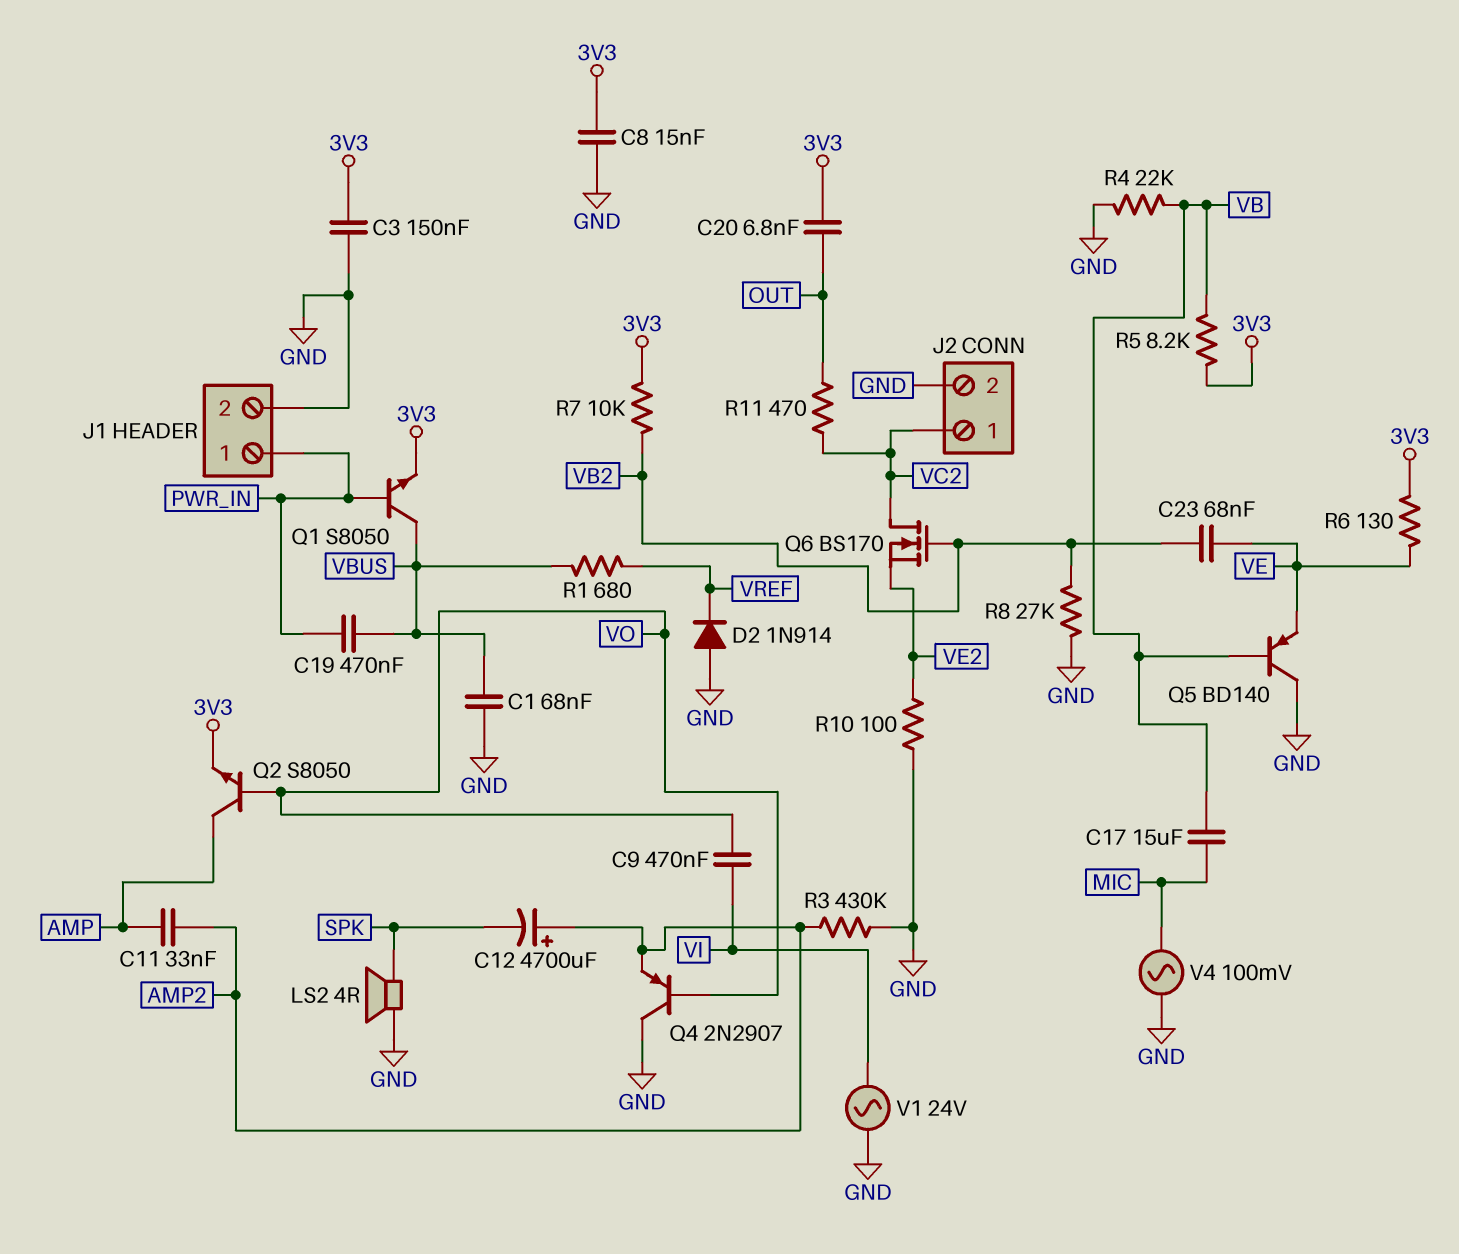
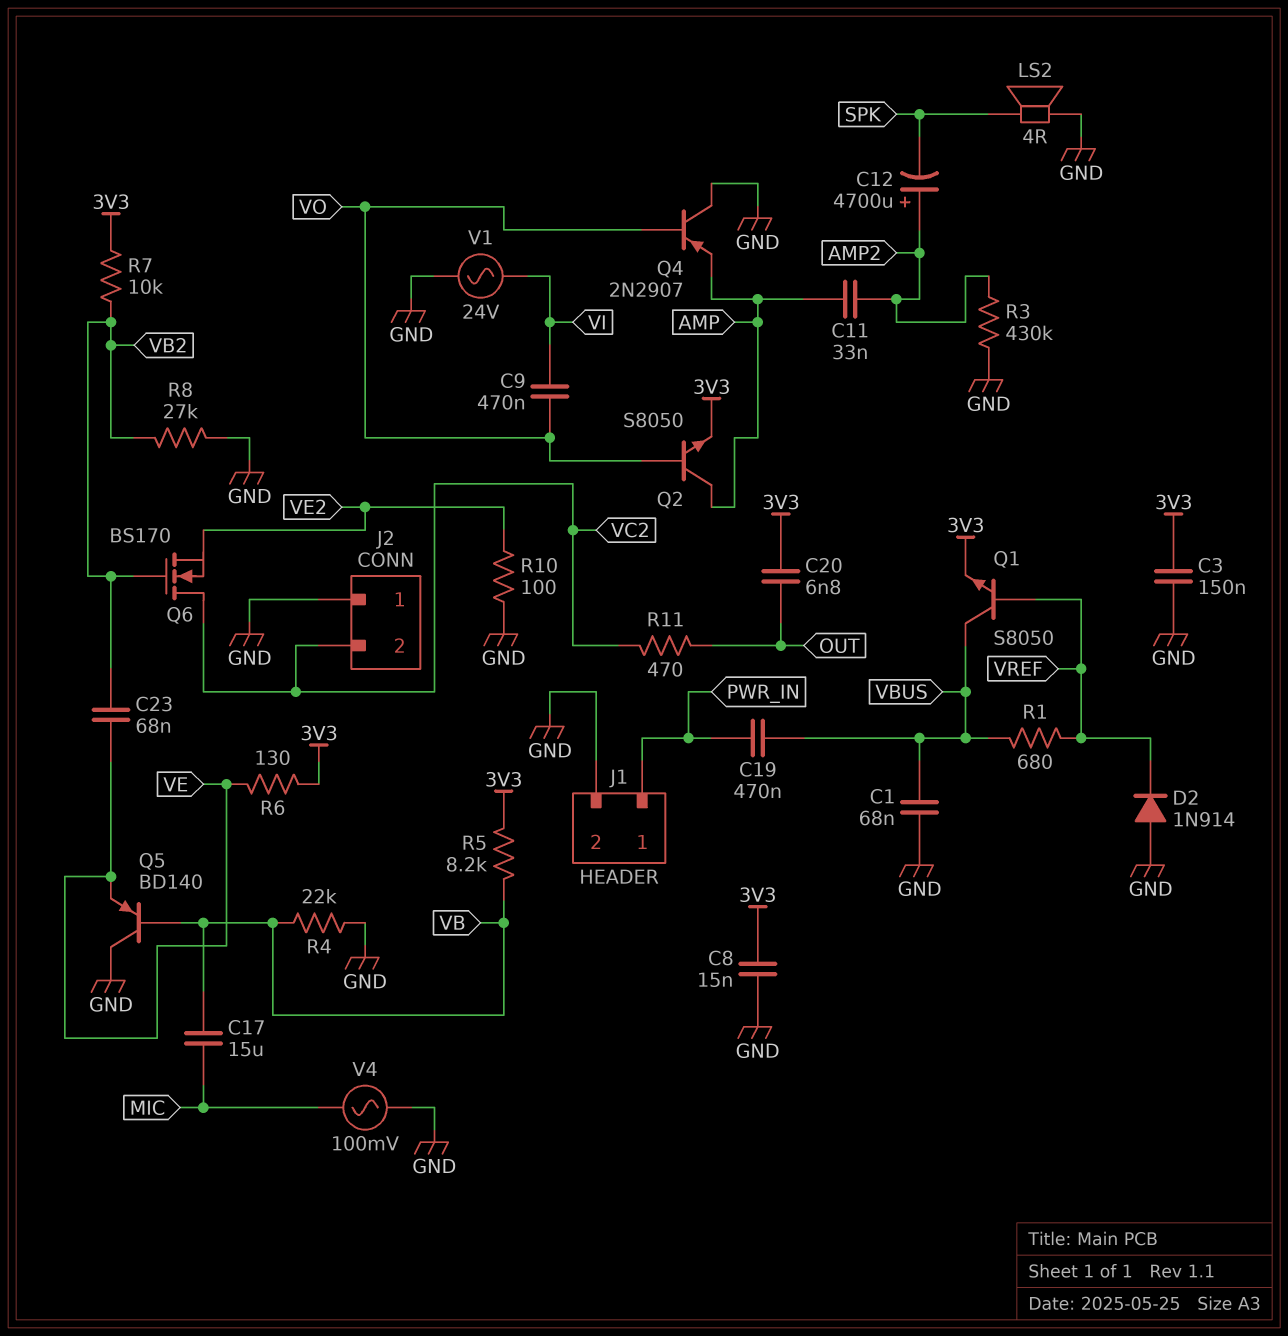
J2 pin 1: VC2 -> GND
J2 pin 2: GND -> VC2
Q1: NPN S8050 (B PWR_IN, C VBUS, E 3V3) -> NPN S8050 (B VREF, C VBUS, E 3V3)
Q4: PNP 2N2907 (B VO, C GND, E AMP2) -> PNP 2N2907 (B VO, C GND, E AMP)

